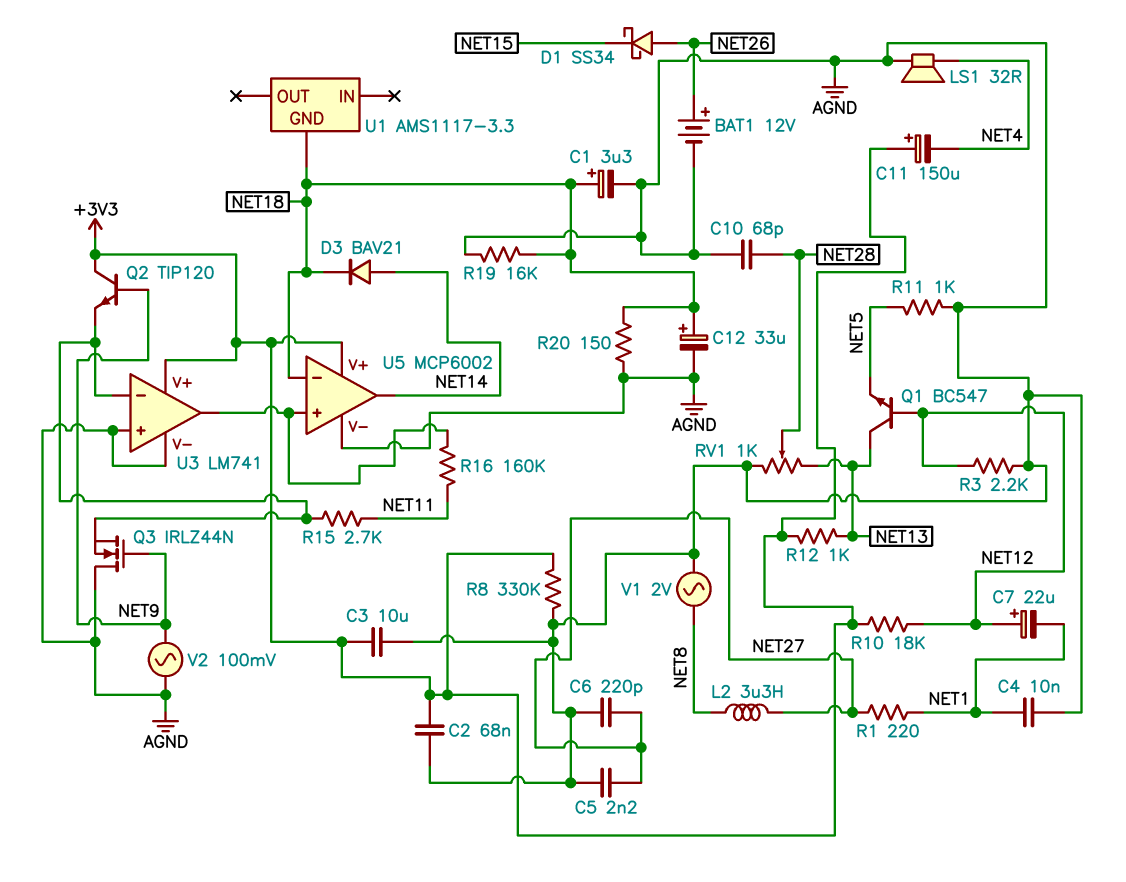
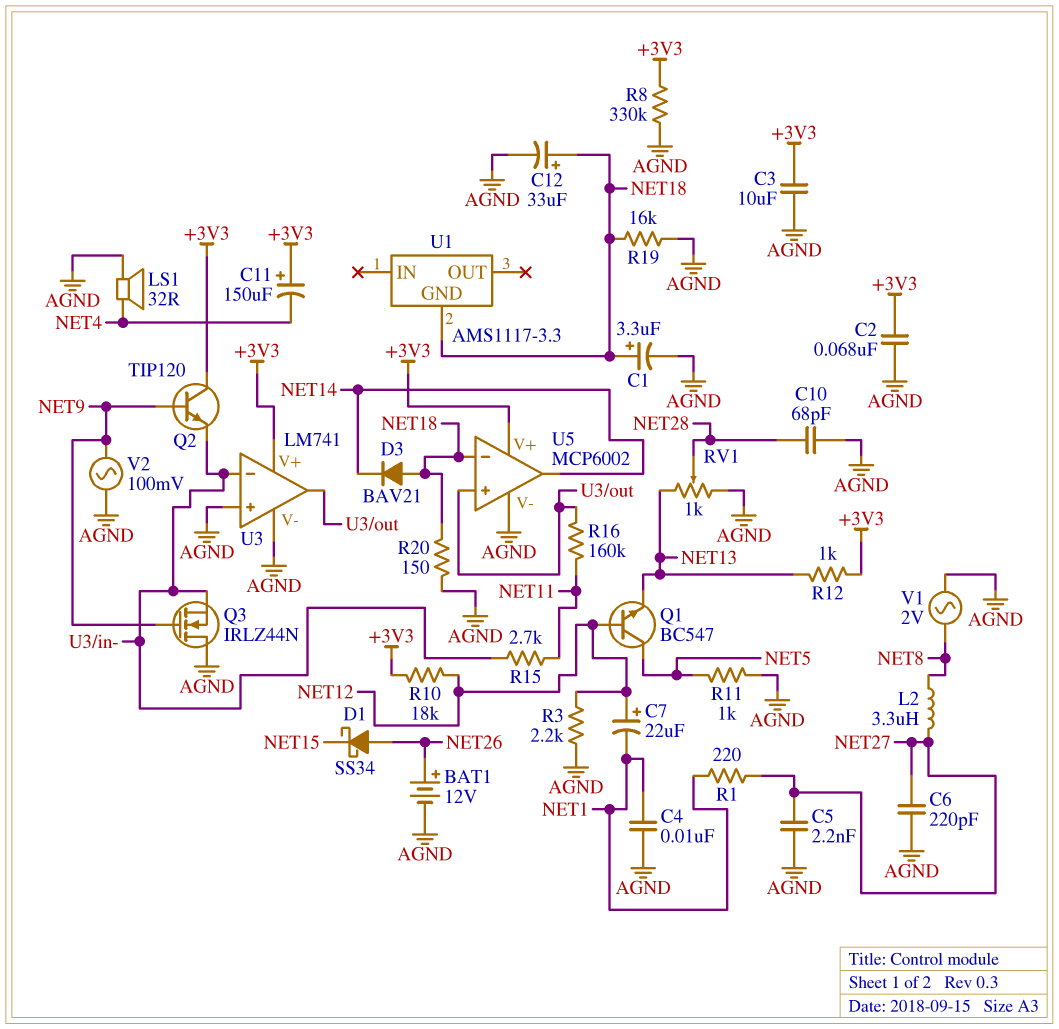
D3: diode BAV21 (A NET14, K NET18) -> diode BAV21 (A NET18, K NET14)
Q1: NPN BC547 (B NET12, C NET13, E NET5) -> NPN BC547 (B NET12, C NET5, E NET13)

